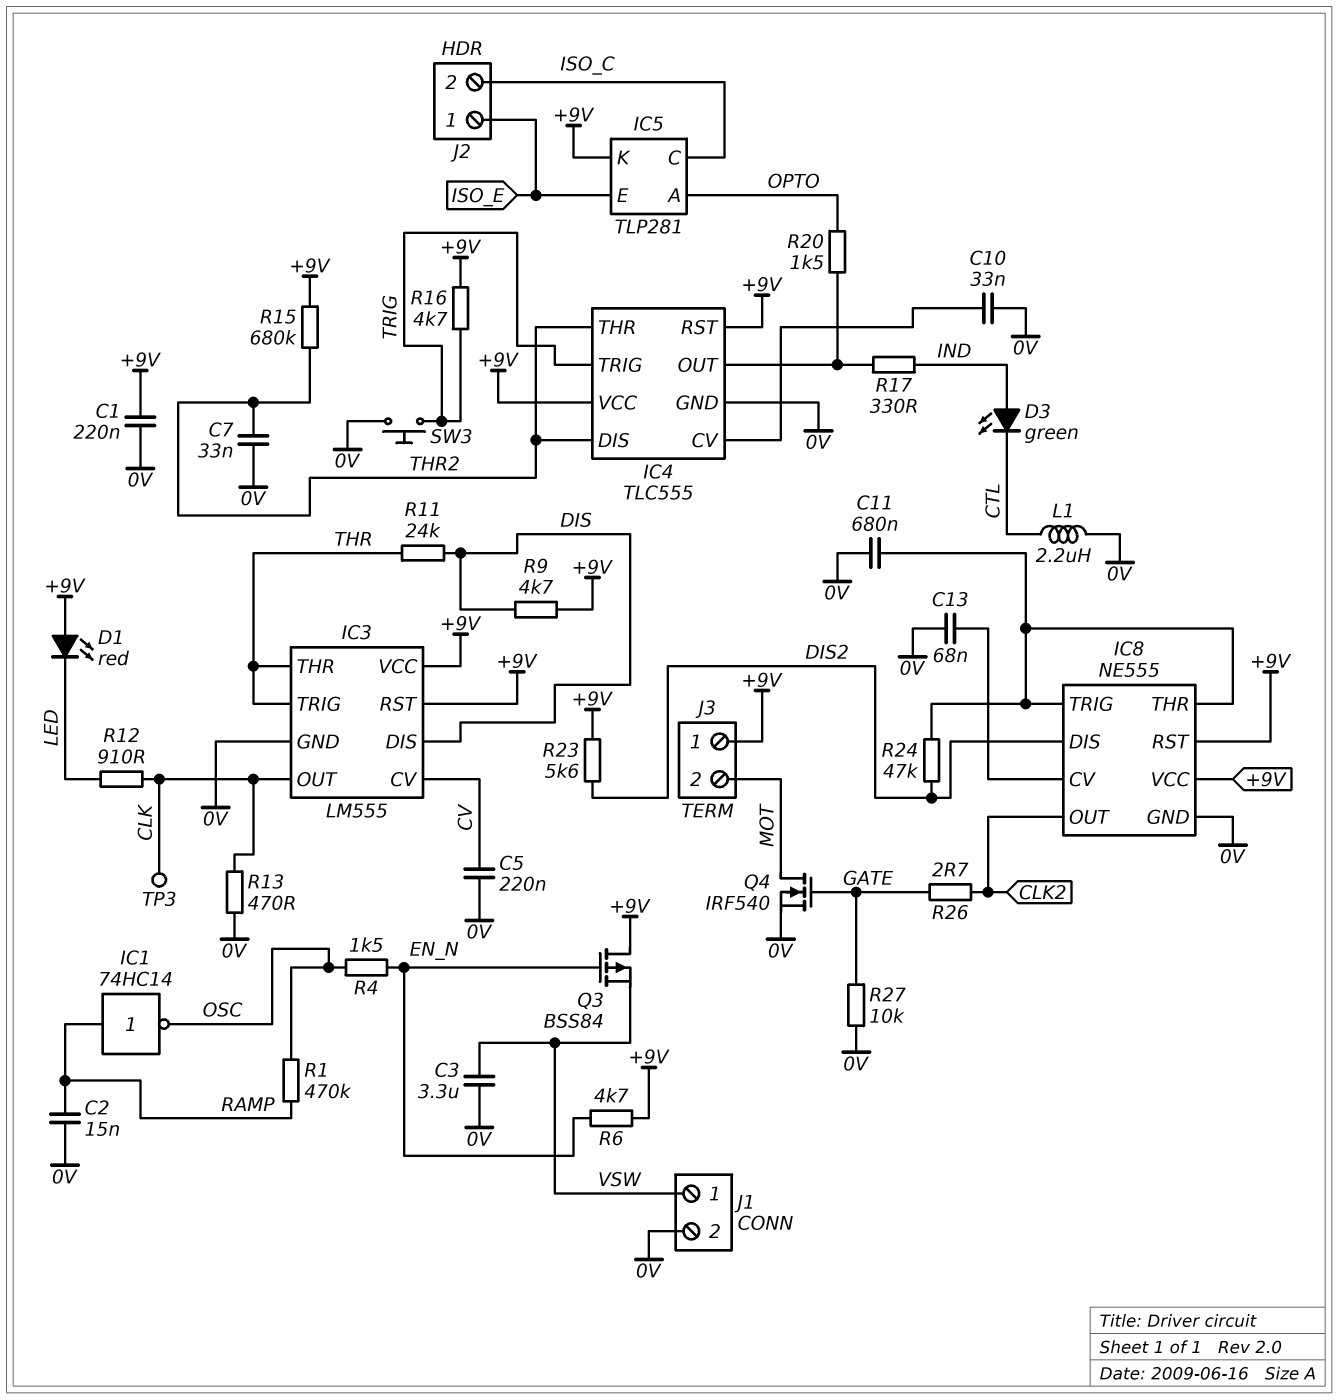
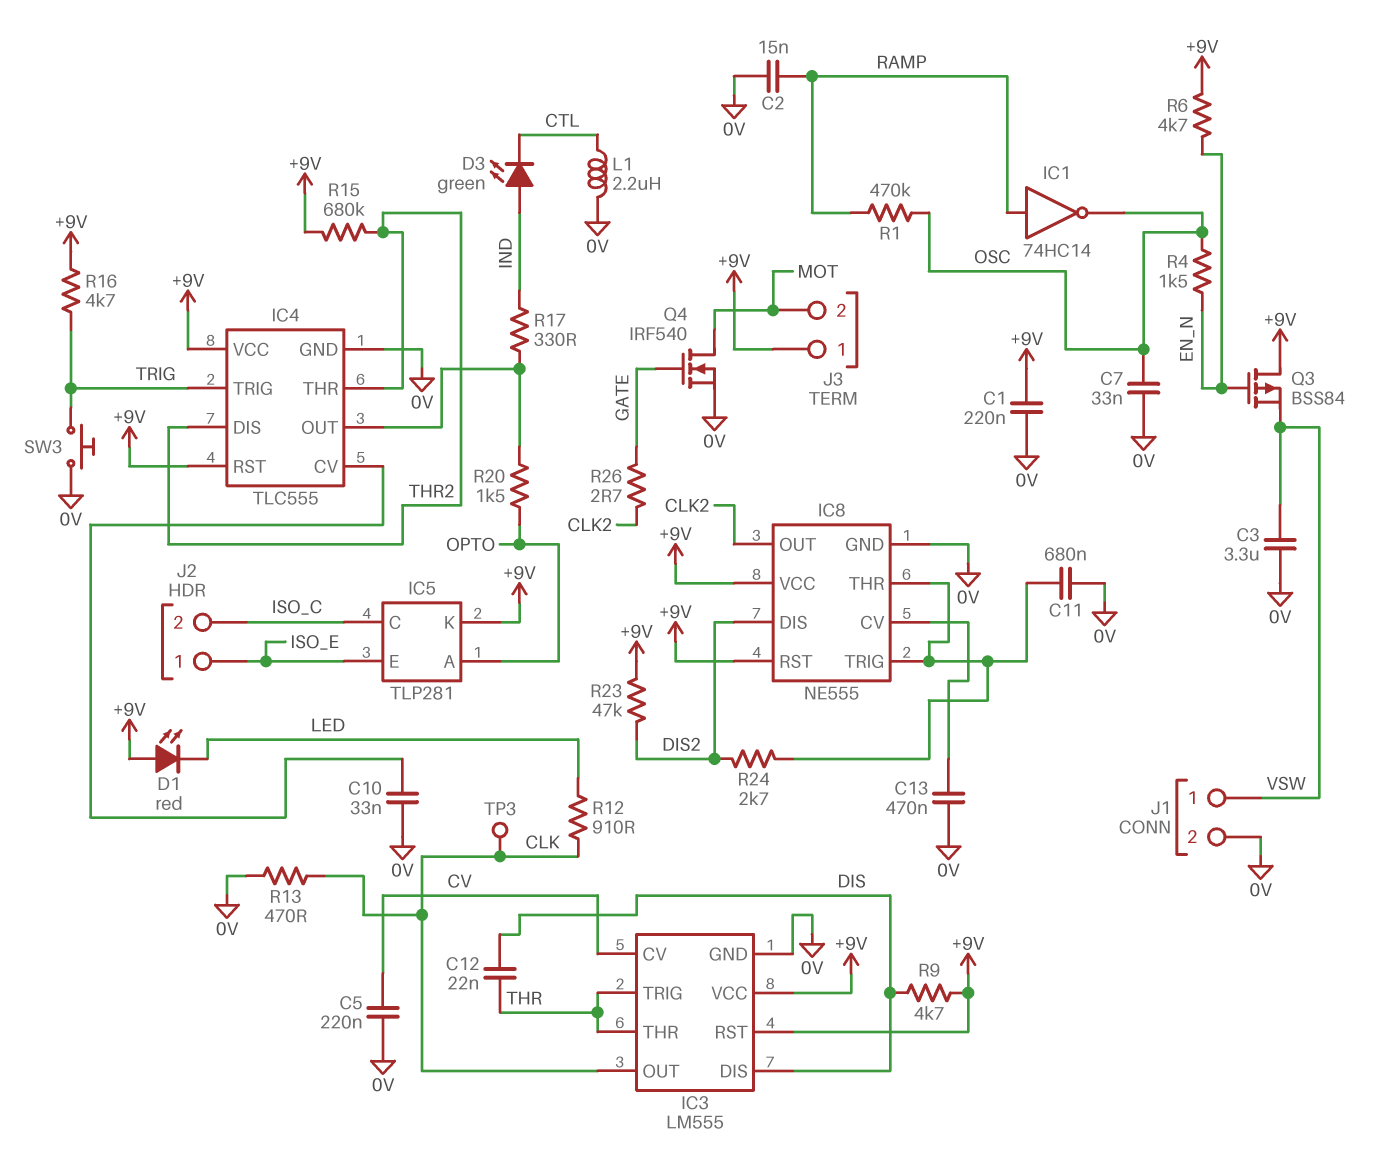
C7: 33nF (0V, THR2) -> 33nF (0V, OSC)
C12: none -> 22nF (DIS, THR)
C13: 68nF (0V, IC8/CV) -> 470nF (0V, IC8/CV)
R11: 24k (DIS, THR) -> none
R23: 5.6k (+9V, DIS2) -> 47k (+9V, DIS2)
R24: 47k (DIS2, IC8/THR) -> 2.7k (DIS2, IC8/THR)
R27: 10k (0V, GATE) -> none

